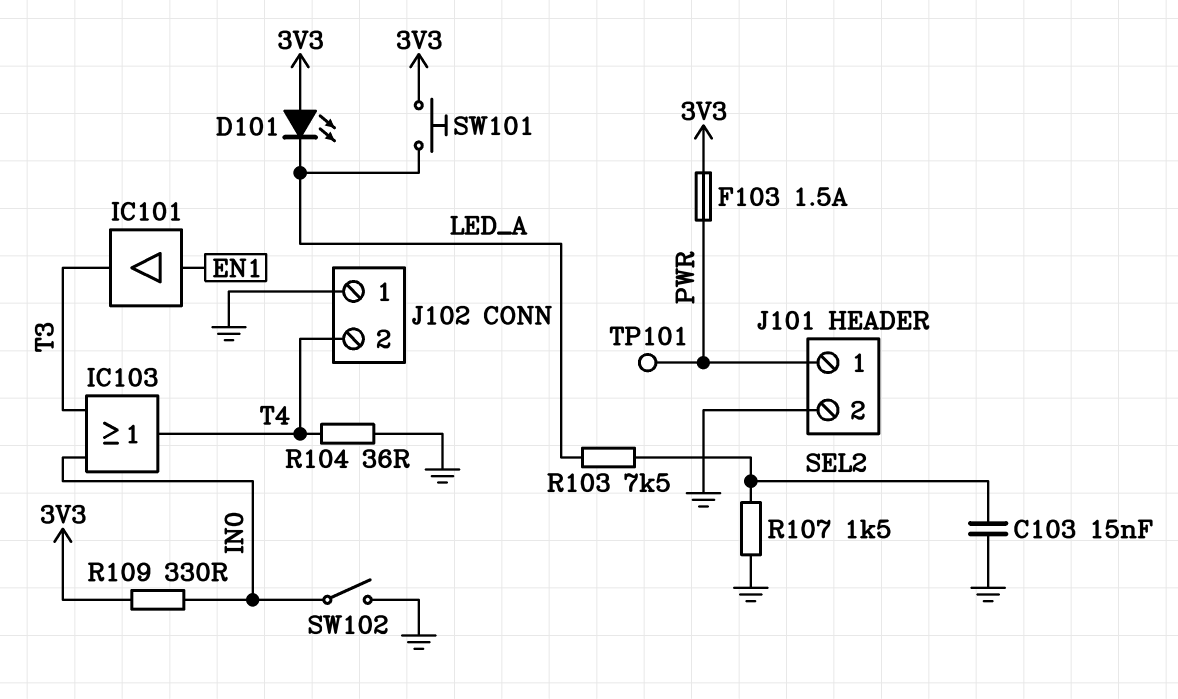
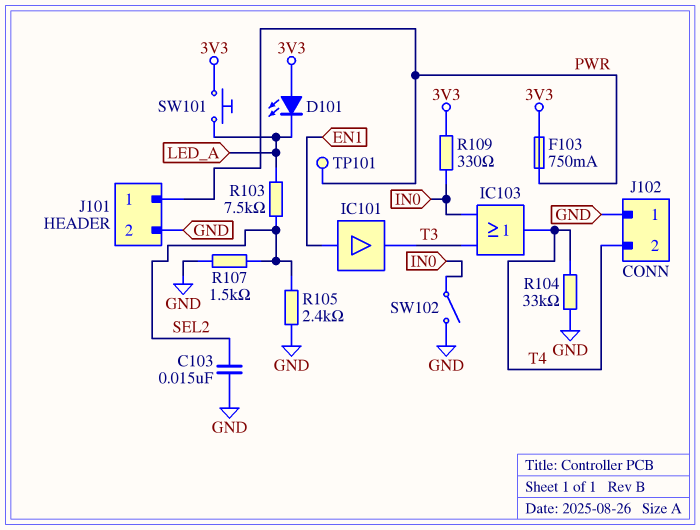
F103: 1.5A (3V3, PWR) -> 750mA (3V3, PWR)
R104: 36 (GND, T4) -> 33k (GND, T4)
R105: none -> 2.4k (GND, SEL2)

